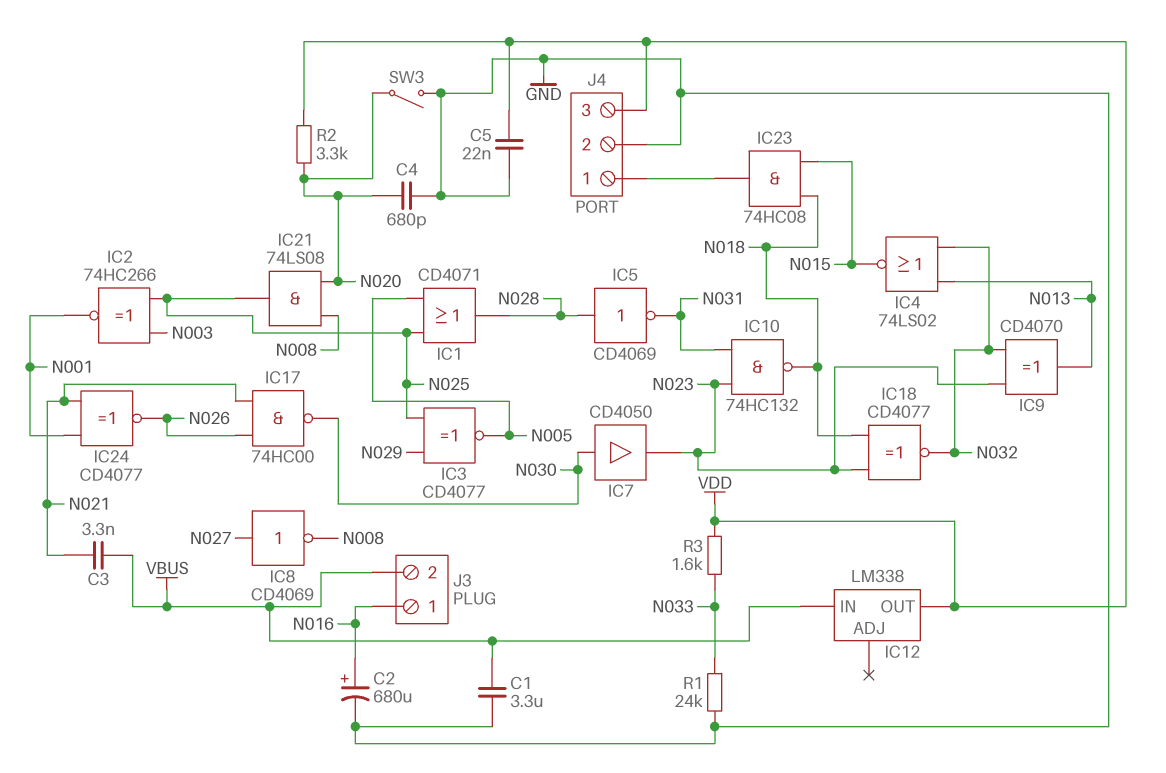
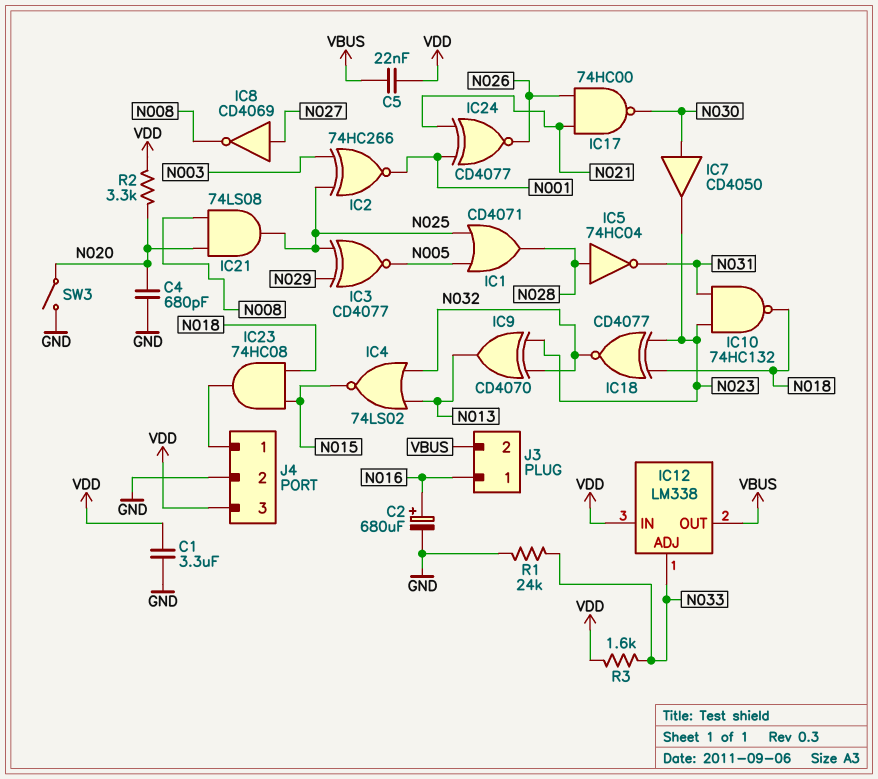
C1: 3.3uF (GND, VBUS) -> 3.3uF (GND, VDD)
C3: 3.3nF (N021, VBUS) -> none
C5: 22nF (GND, VDD) -> 22nF (VBUS, VDD)
IC5: NOT CD4069 (in N028, out N031) -> NOT 74HC04 (in N028, out N031)
IC12 pin ADJ: none -> N033
IC12 pin IN: VBUS -> VDD
IC12 pin OUT: VDD -> VBUS

